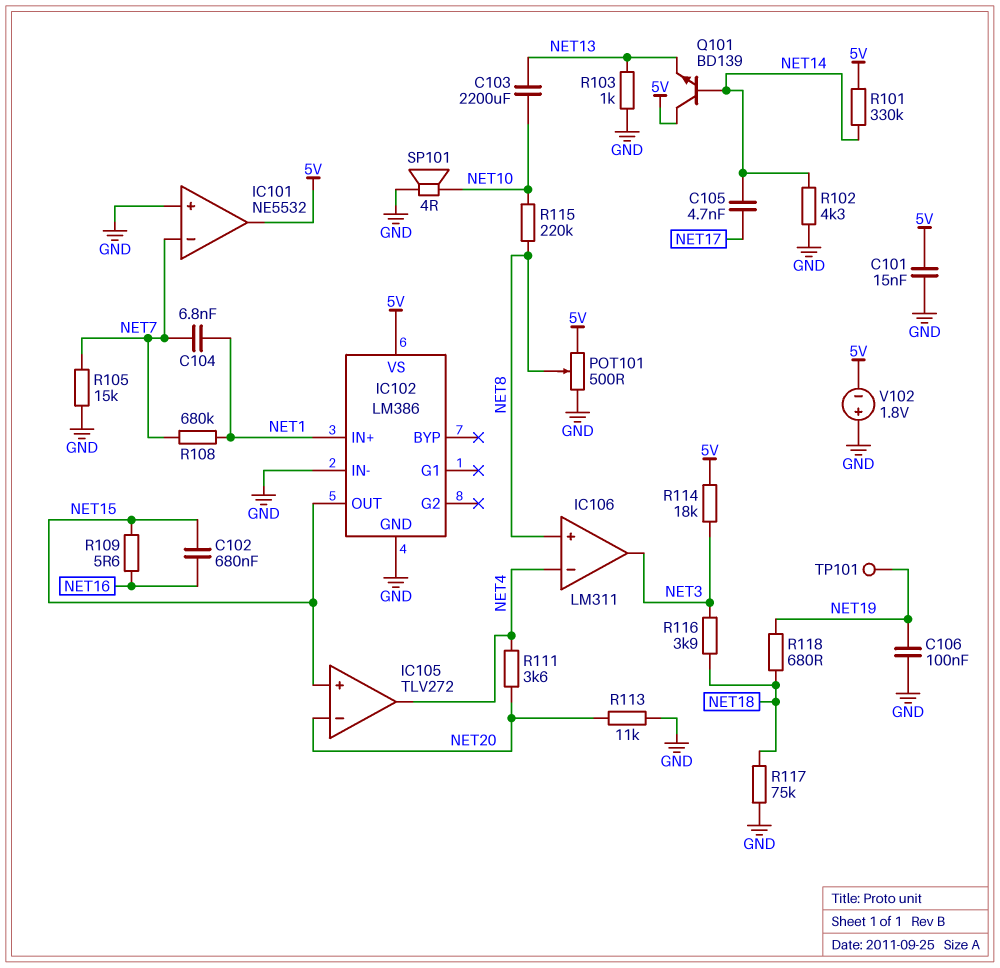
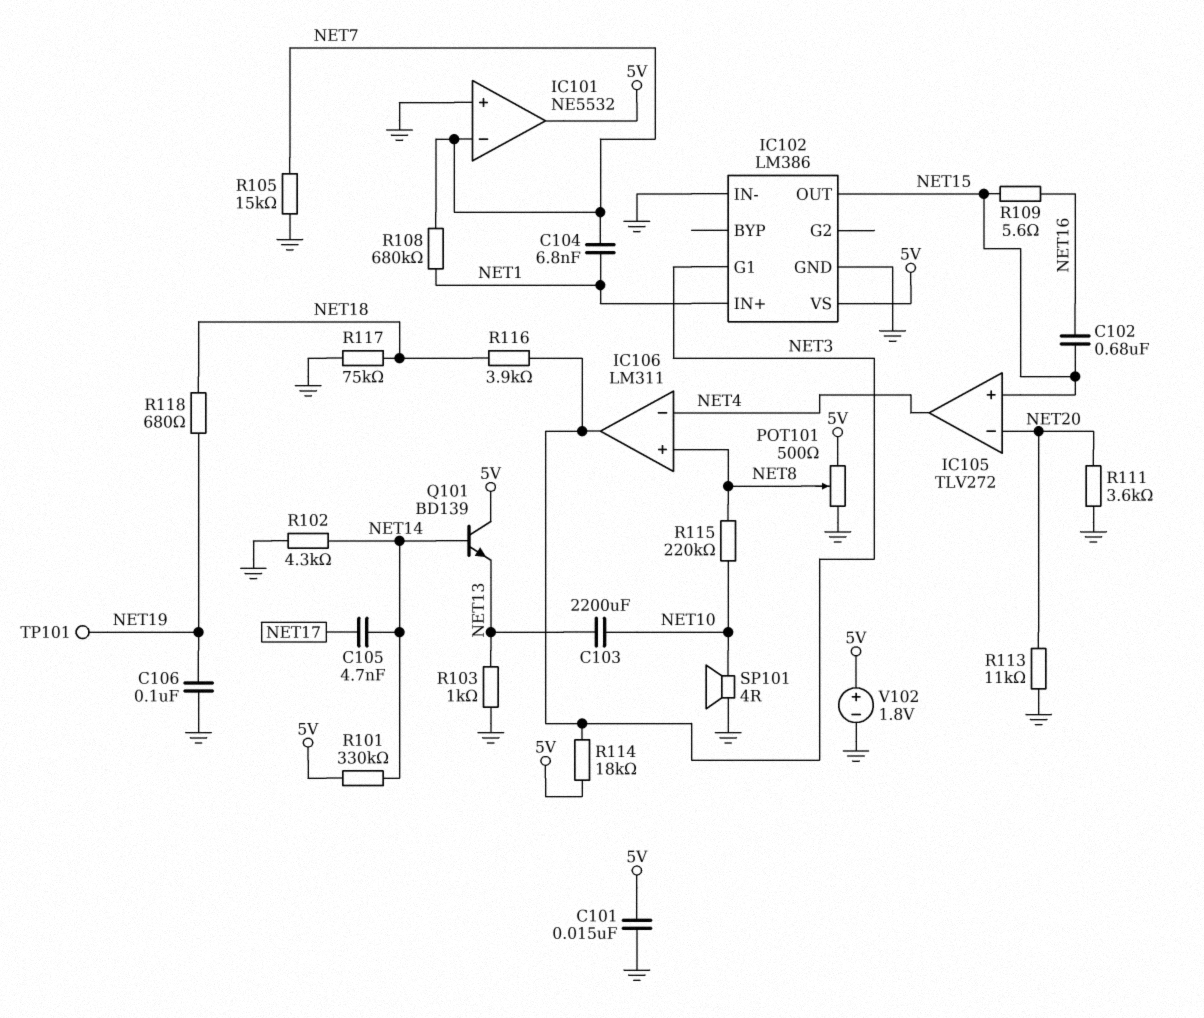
IC102 pin G1: none -> NET3
R111: 3.6k (NET4, NET20) -> 3.6k (GND, NET20)
V102: 1.8V (plus GND, minus 5V) -> 1.8V (plus 5V, minus GND)

